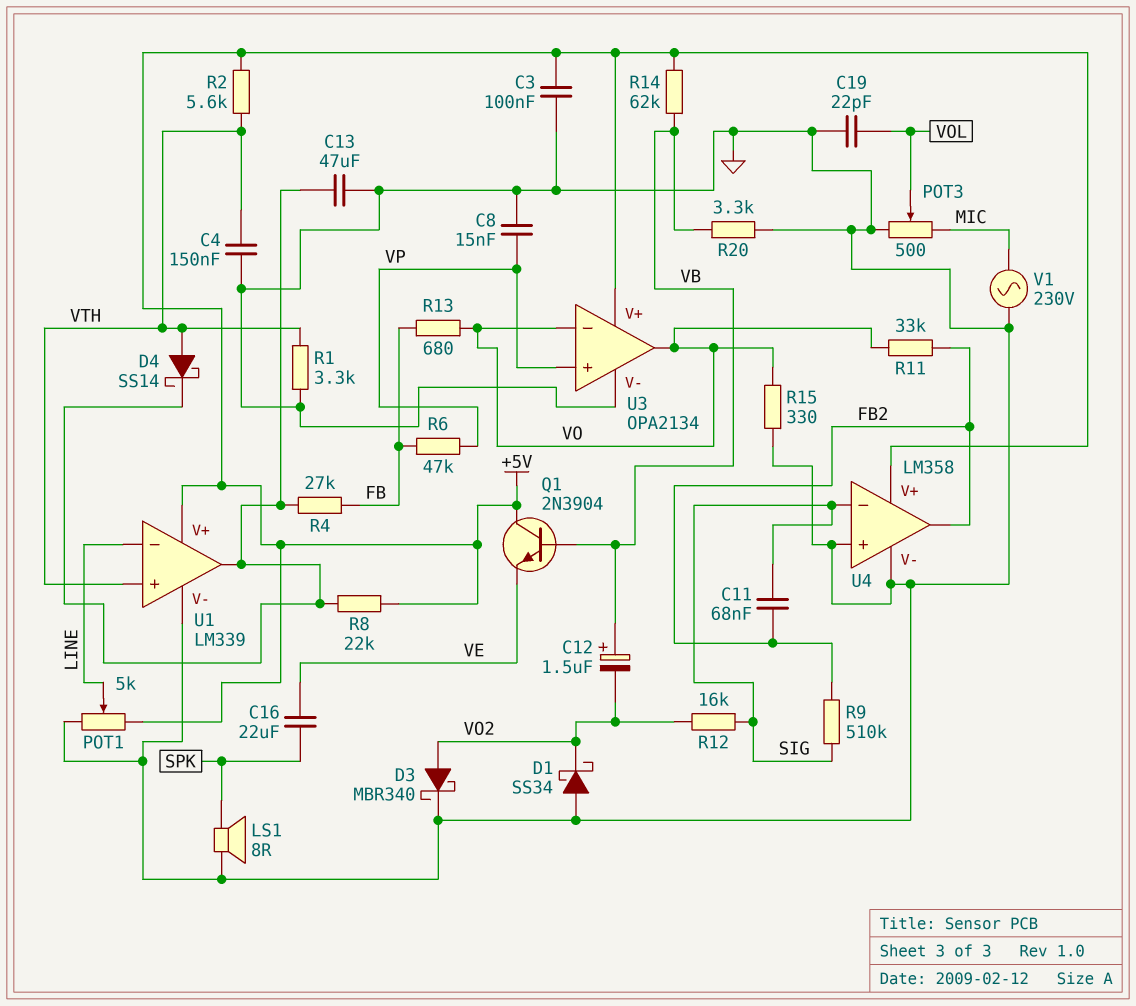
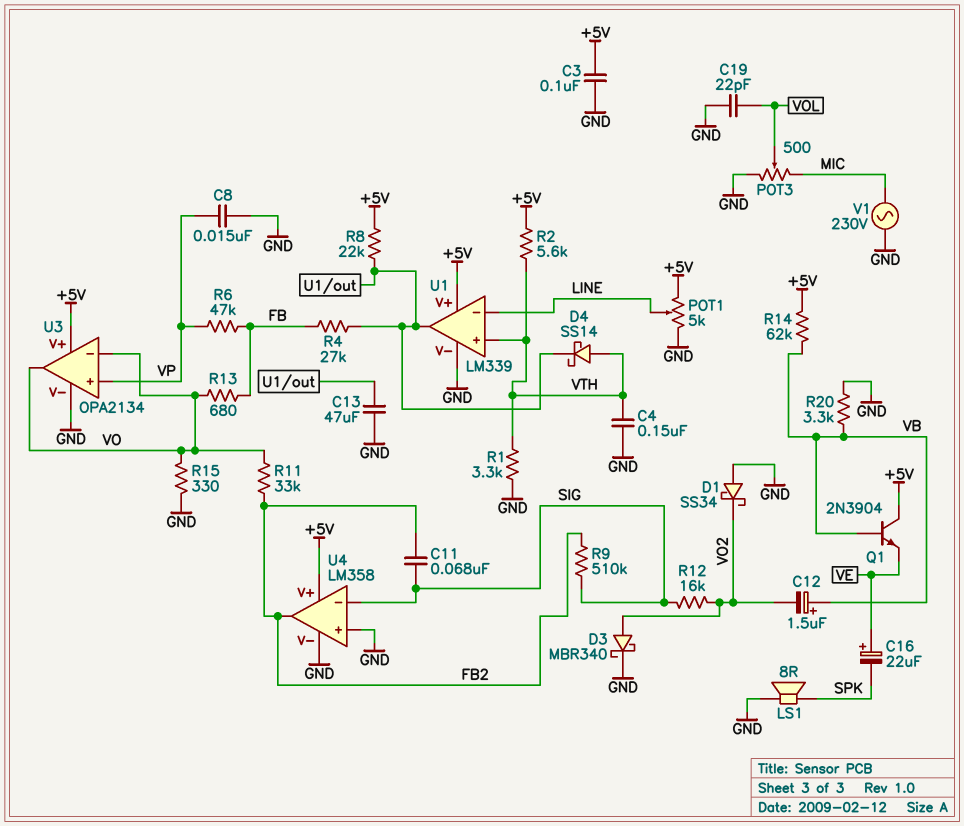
C16: 22uF (SPK, VE) -> 22uF (plus VE, minus SPK)

